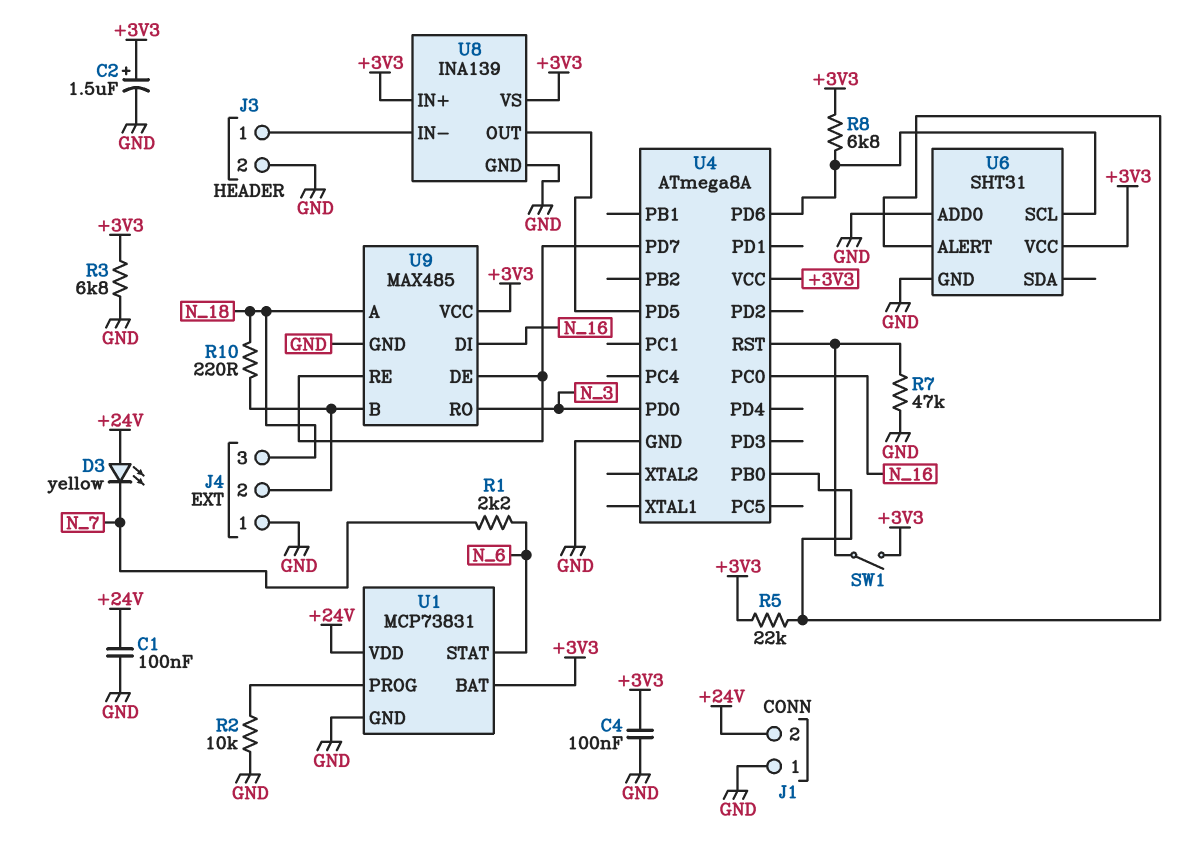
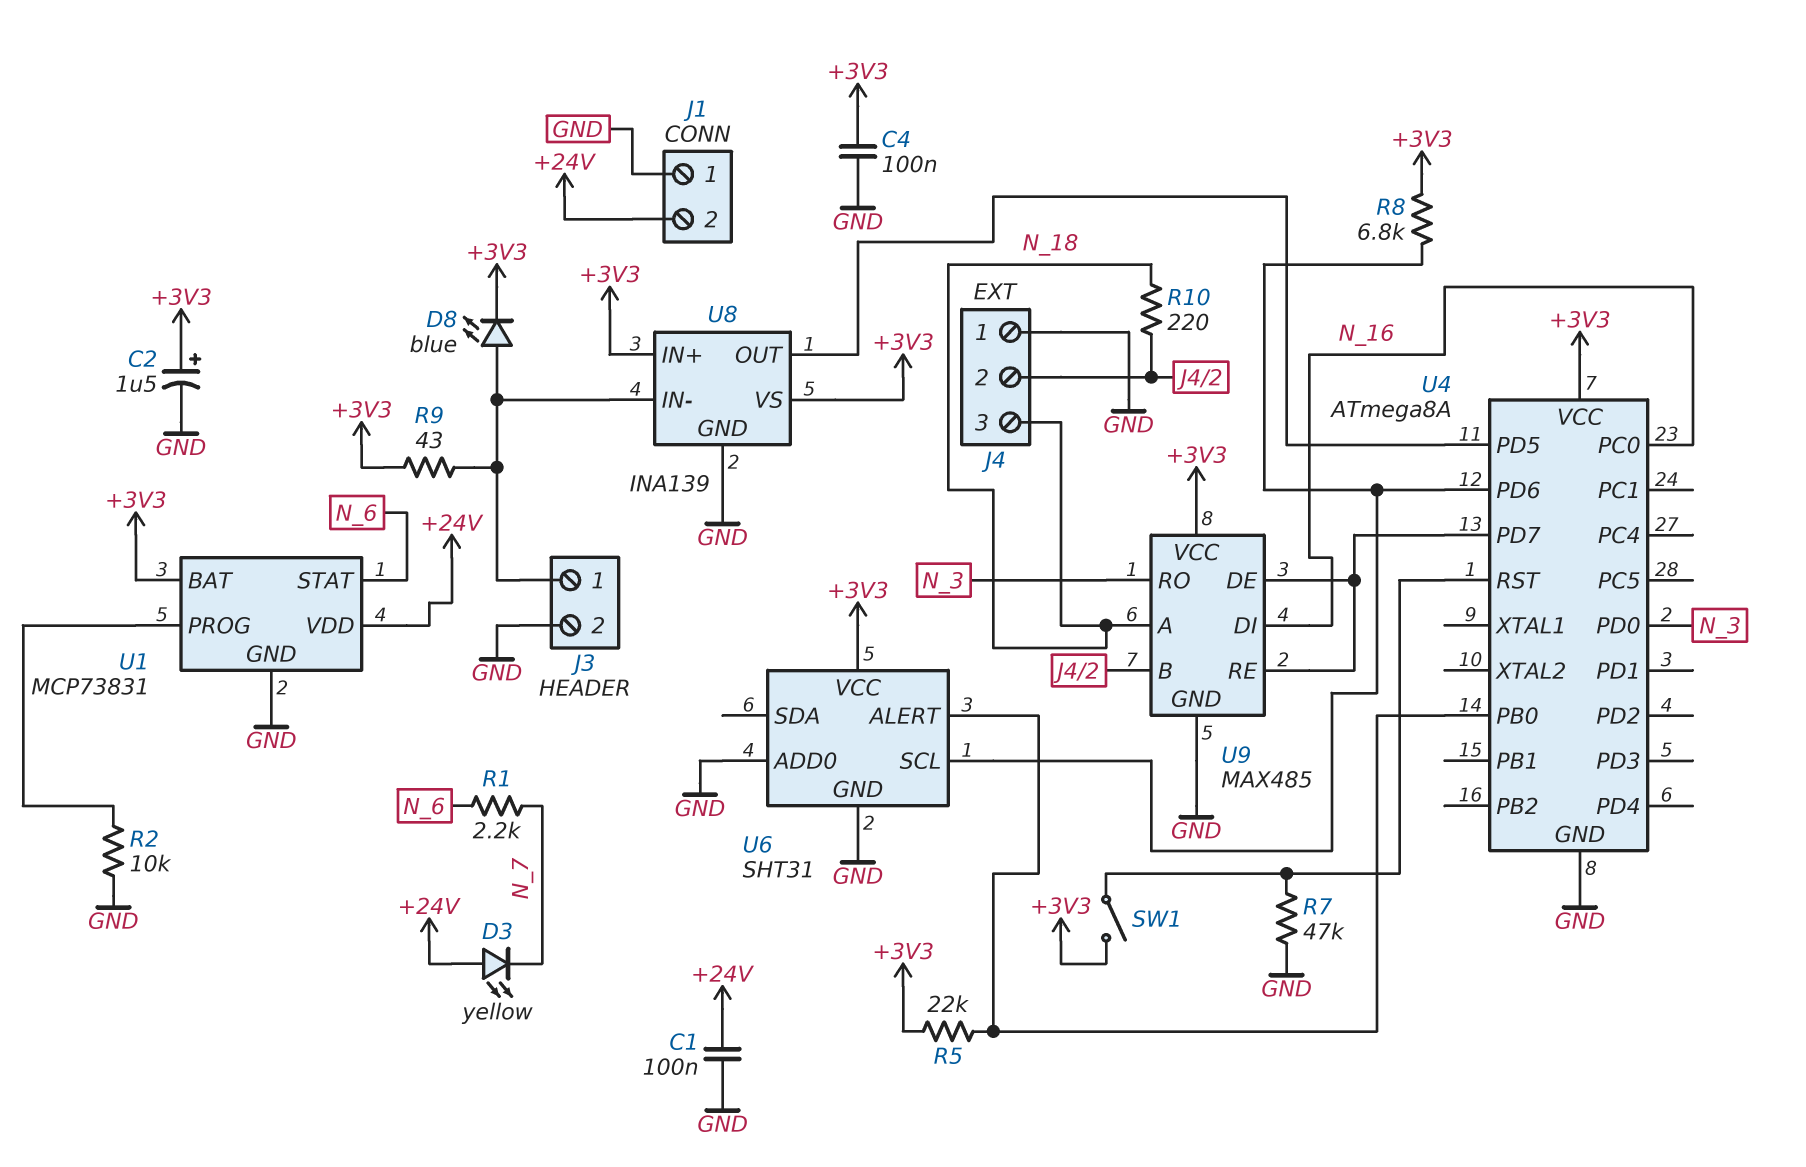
D8: none -> LED blue (A J3/1, K +3V3)
R3: 6.8k (+3V3, GND) -> none
R9: none -> 43 (+3V3, J3/1)

